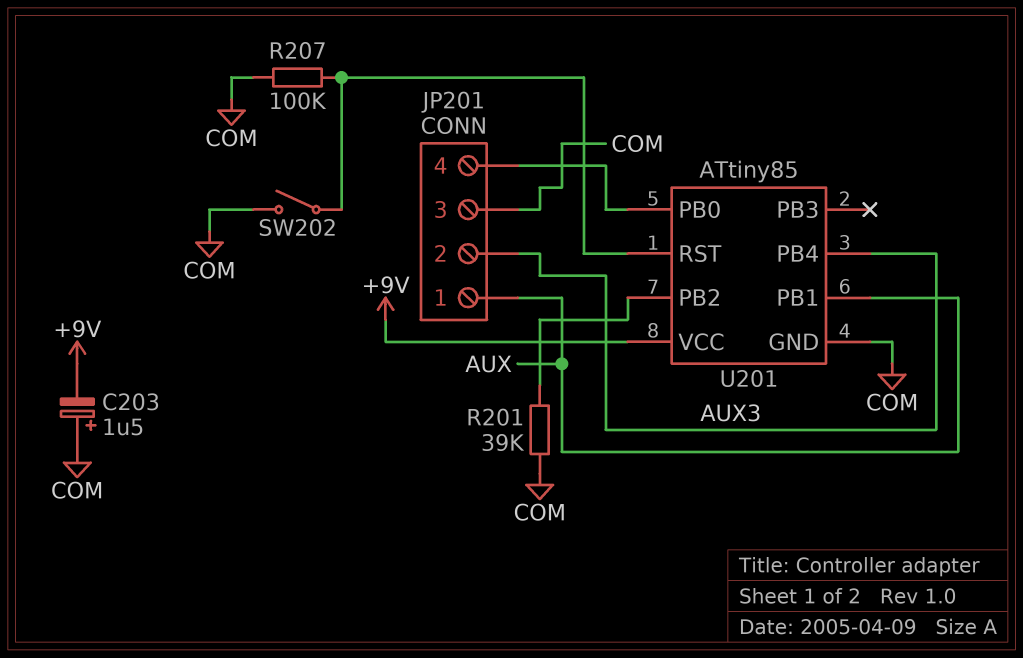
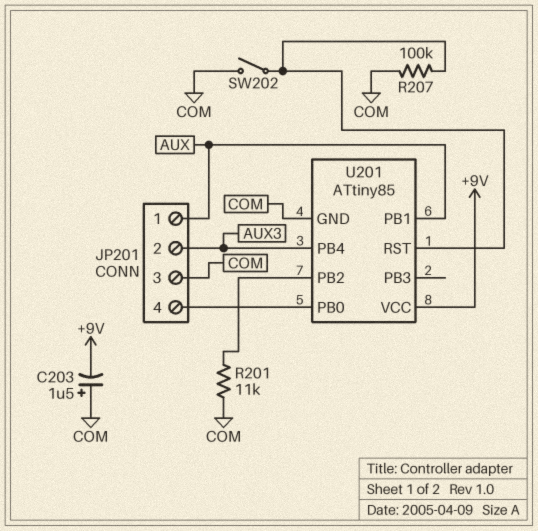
R201: 39k (COM, U201/PB2) -> 11k (COM, U201/PB2)

